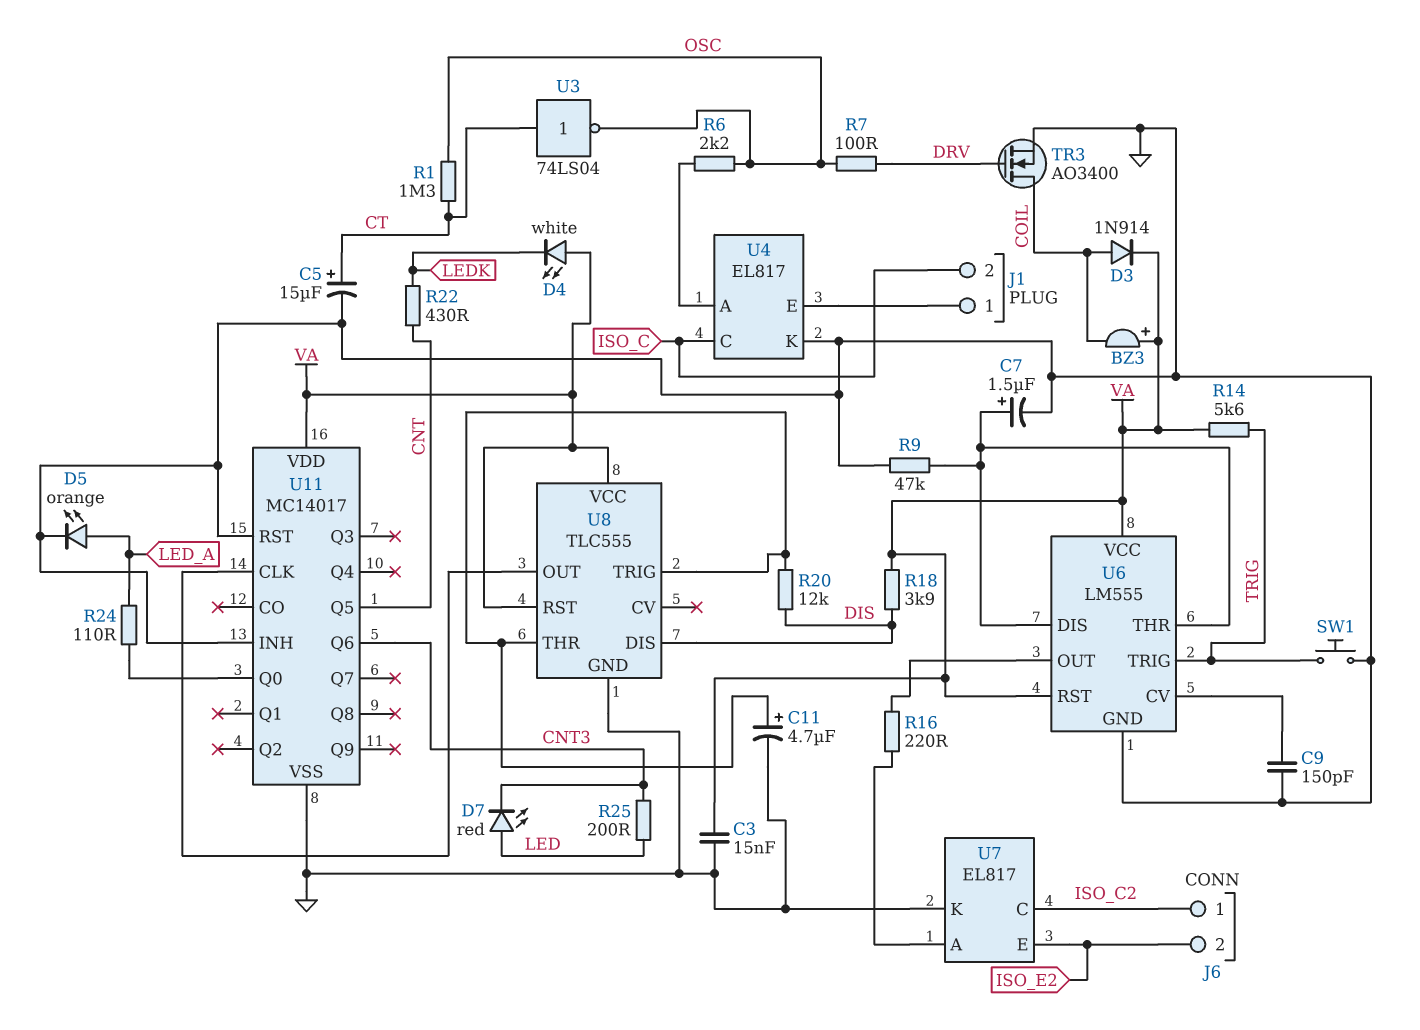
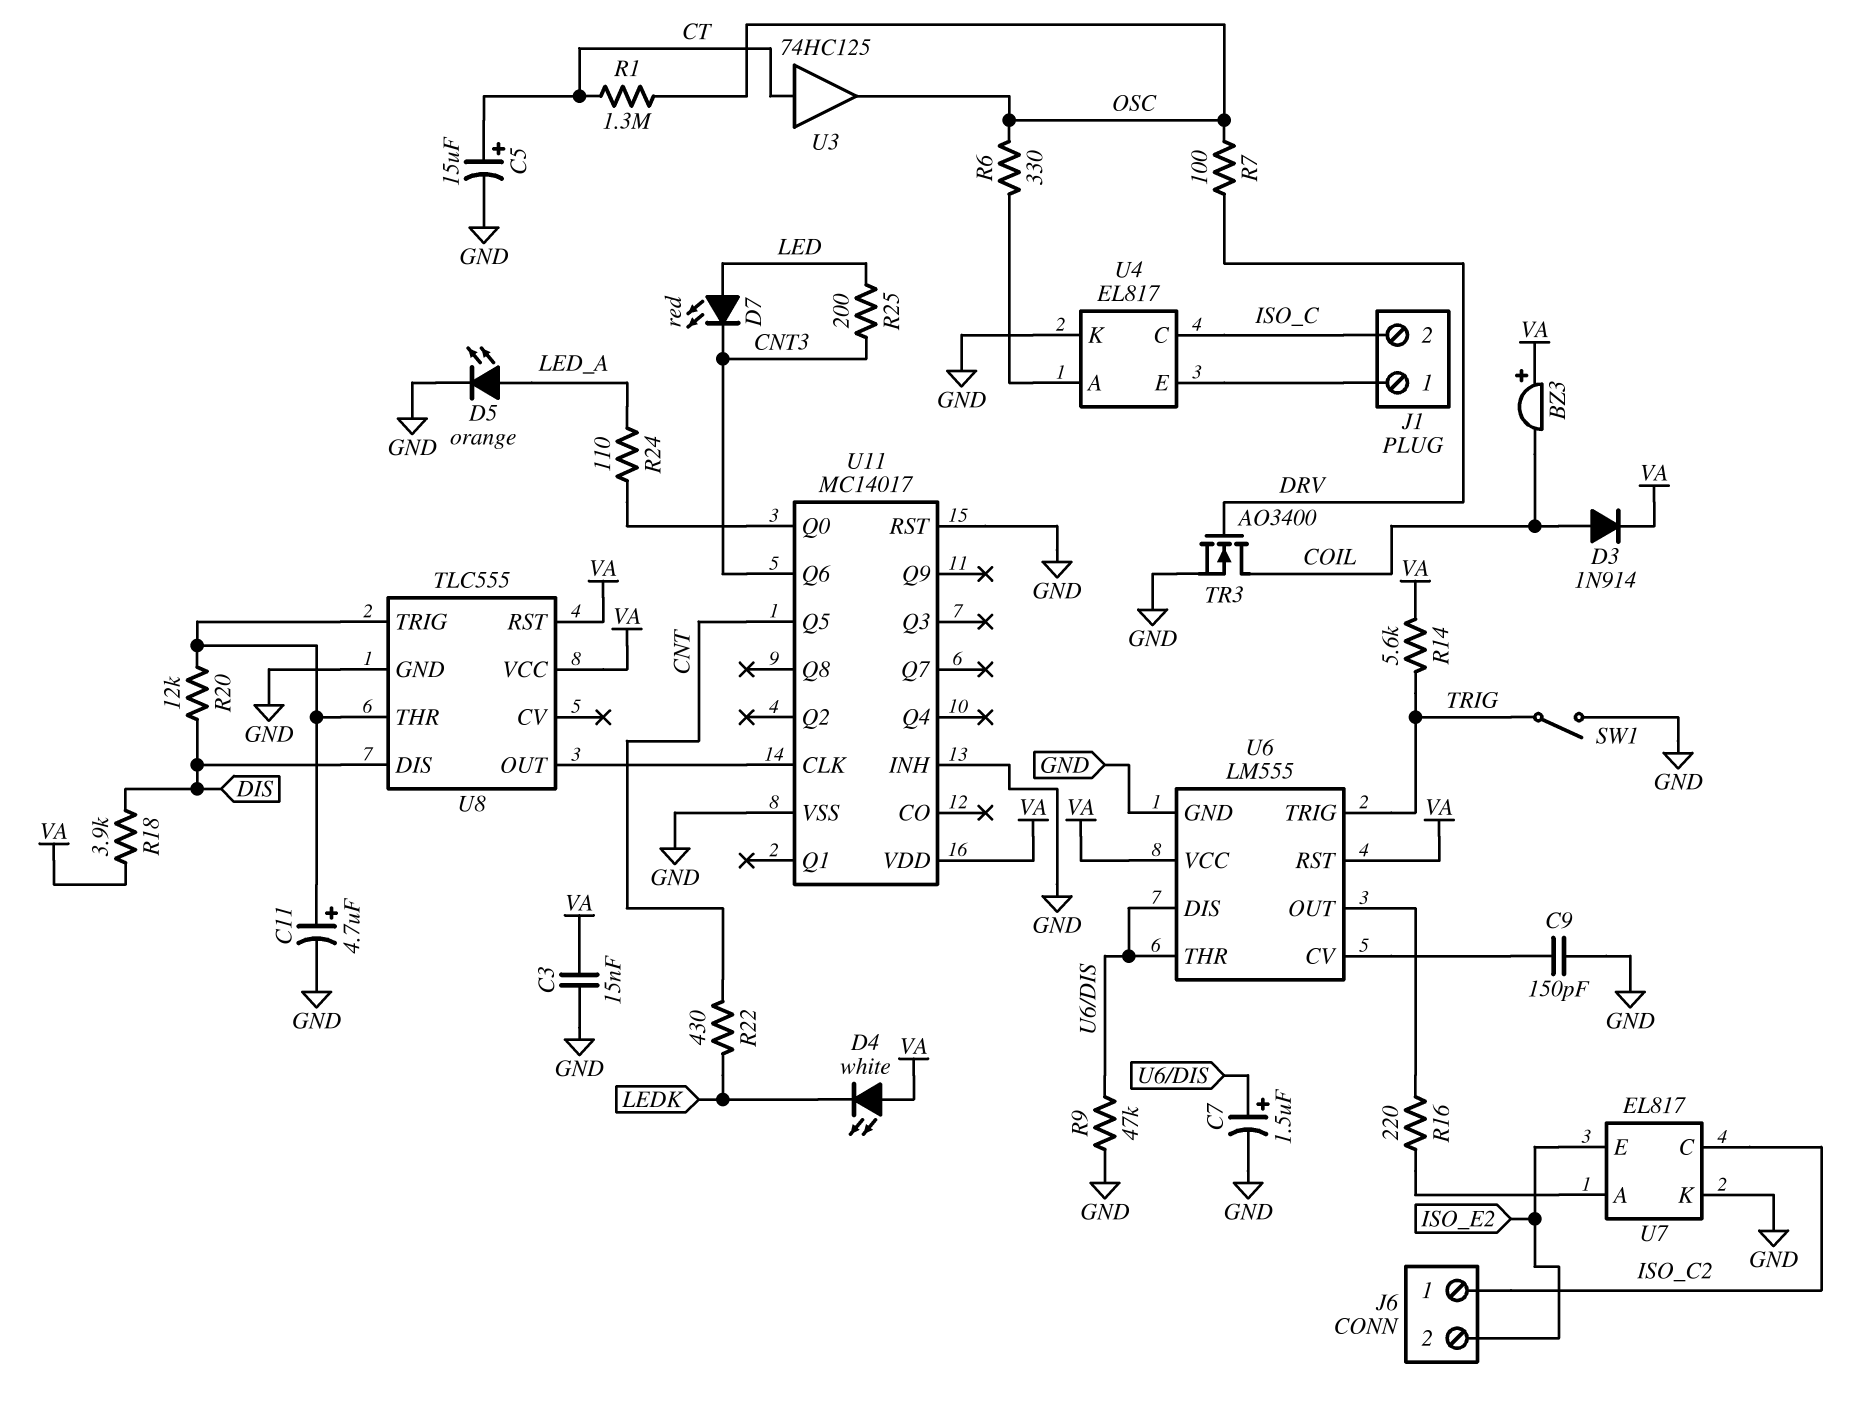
R6: 2.2k (OSC, U4/A) -> 330 (OSC, U4/A)
SW1: button (GND, TRIG) -> switch (GND, TRIG)
U3: NOT 74LS04 (in CT, out OSC) -> buffer 74HC125 (in CT, out OSC)

